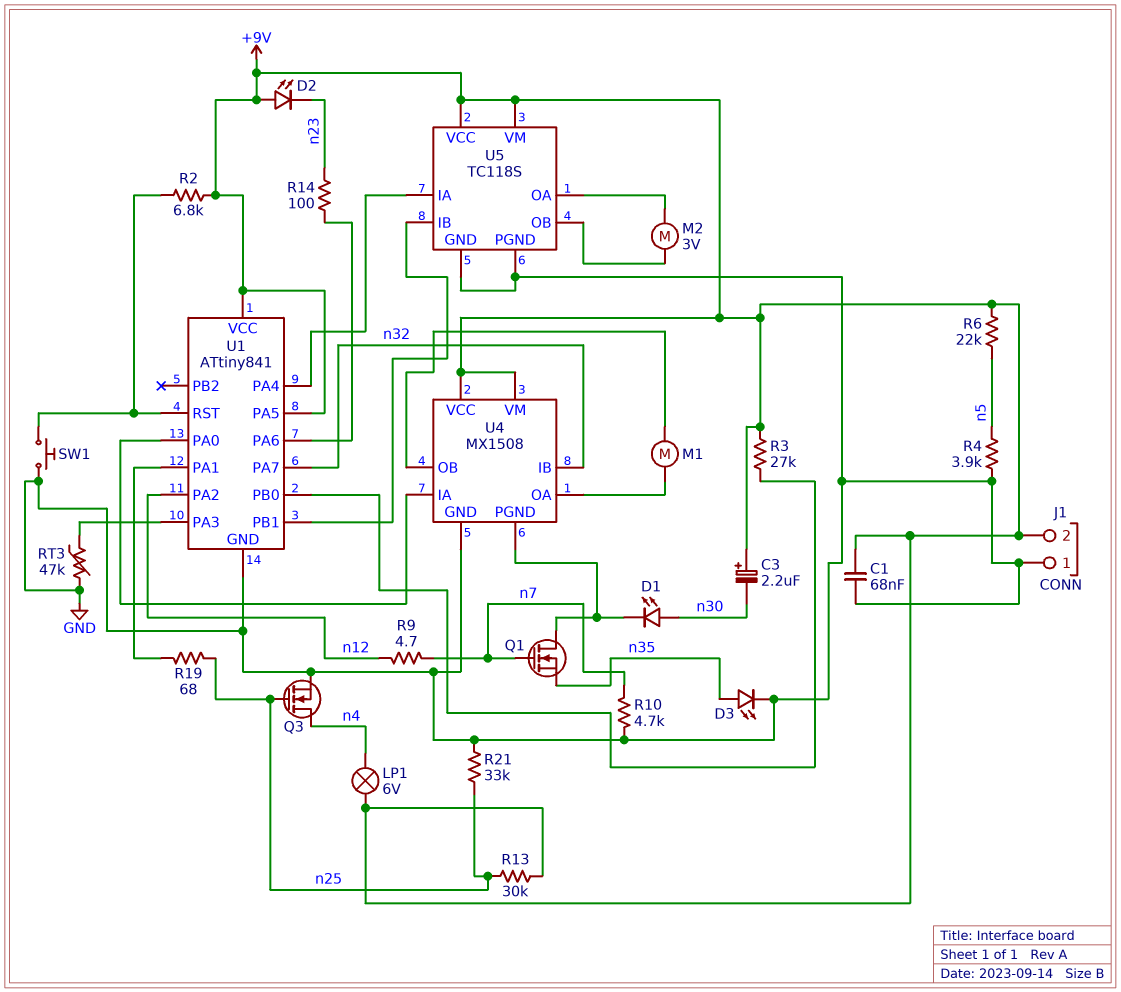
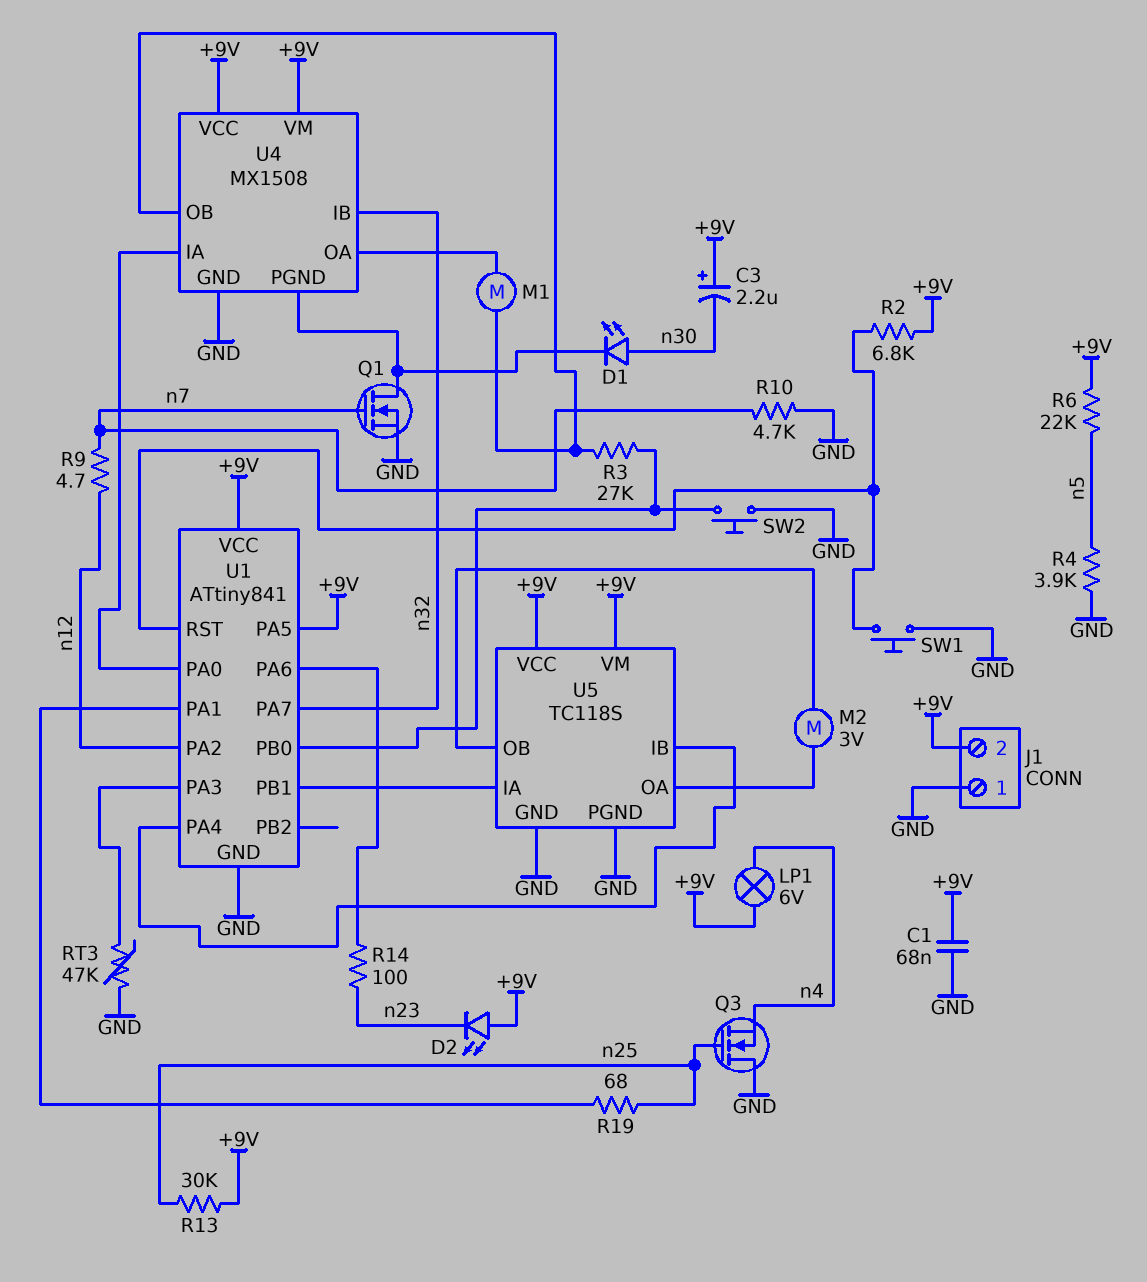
D3: LED (A n35, K GND) -> none
Q1: NMOS (G n7, D U4/PGND, S n35) -> NMOS (G n7, D U4/PGND, S GND)
Q3: NMOS (G n25, D n4, S GND) -> NMOS (G n25, D GND, S n4)
R3: 27k (+9V, U1/PB0) -> 27k (U1/PB0, U4/OB)
R21: 33k (GND, n25) -> none
SW2: none -> button (GND, U1/PB0)
U5 pin IA: U1/PA4 -> U1/PB1
U5 pin IB: U1/PB1 -> U1/PA4

